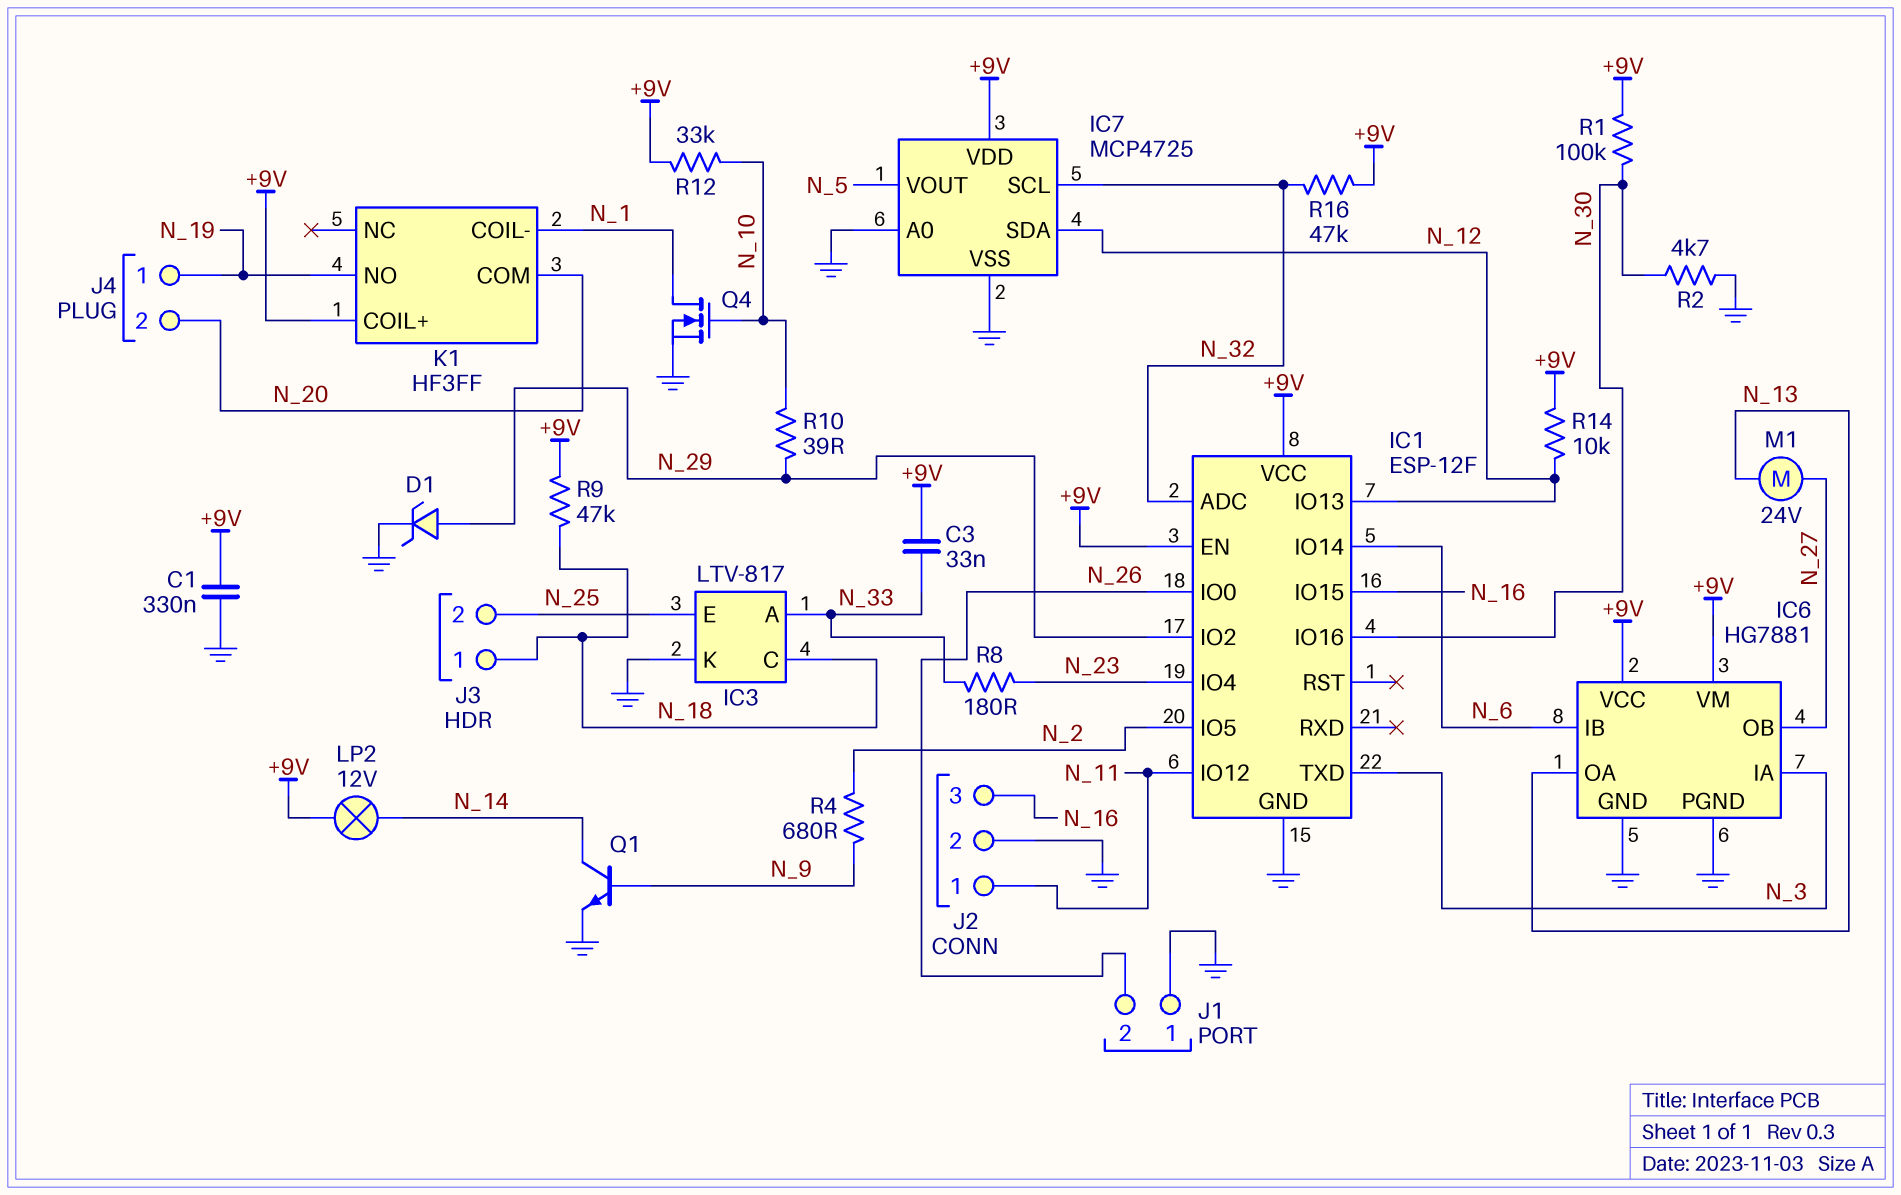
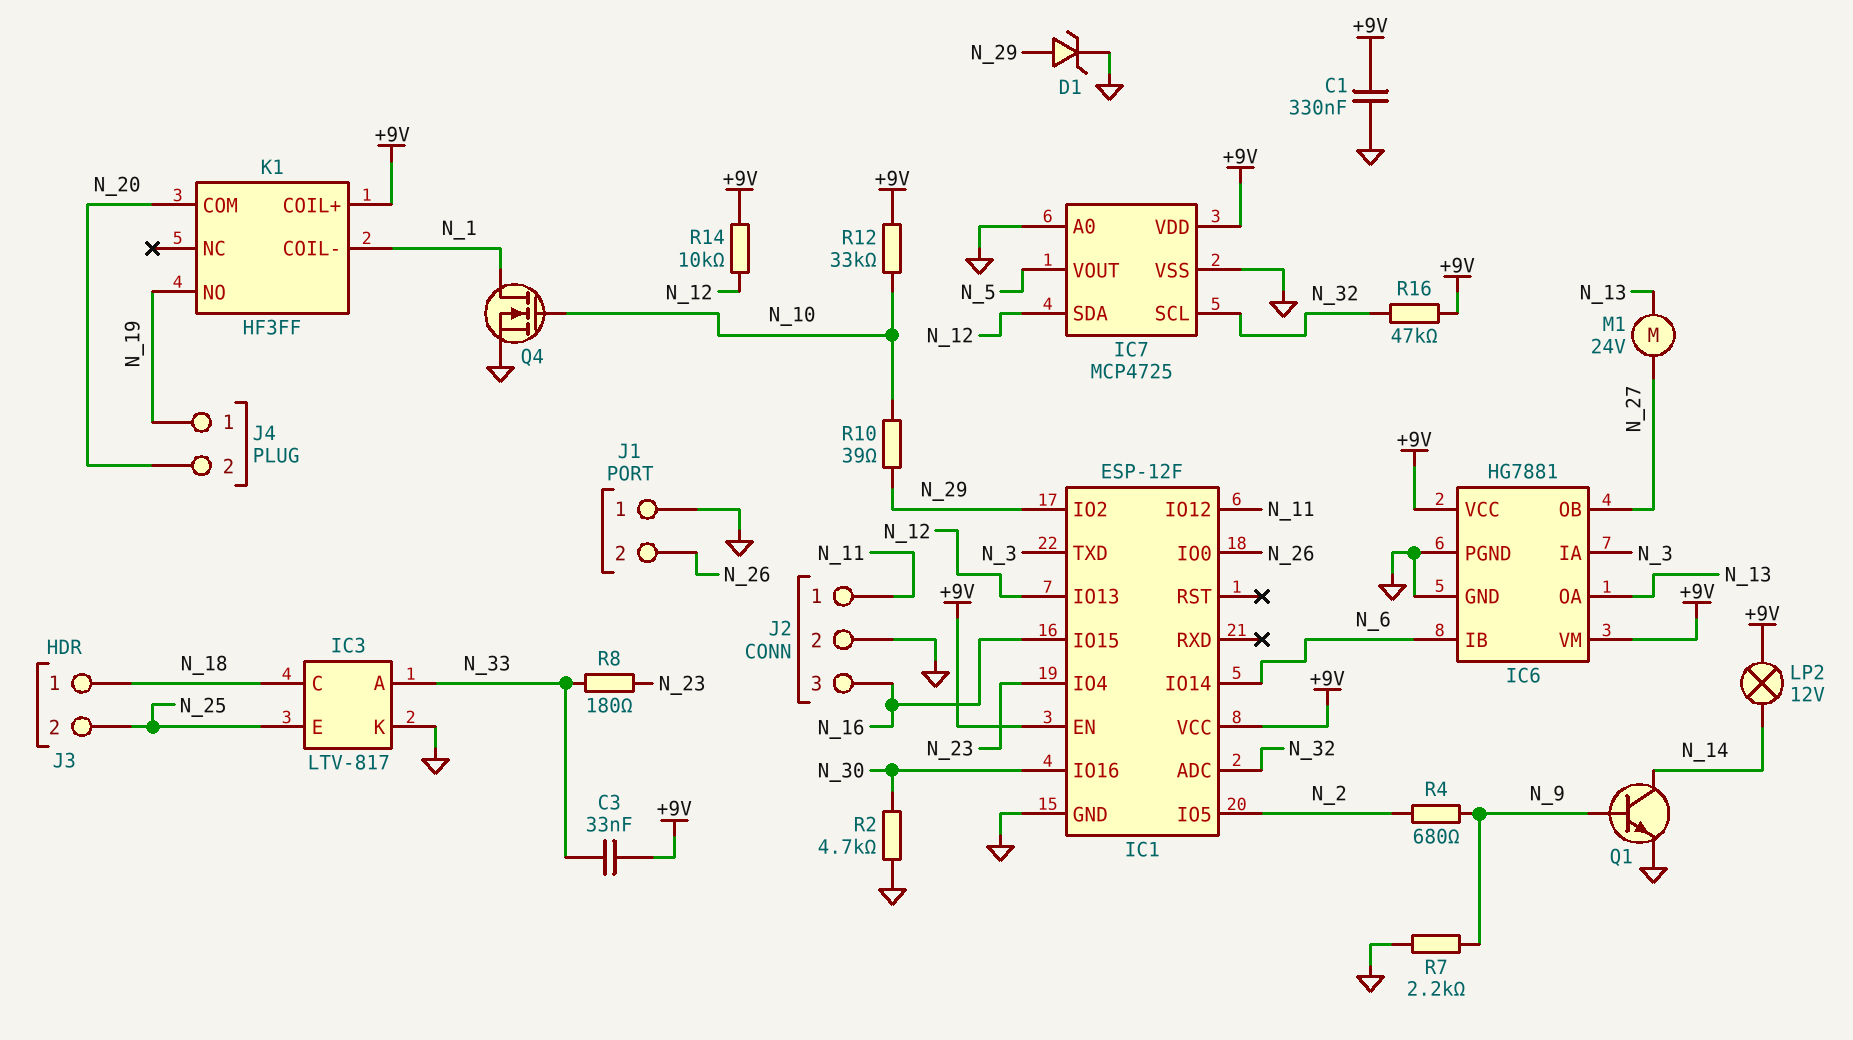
R1: 100k (+9V, N_30) -> none
R7: none -> 2.2k (GND, N_9)
R9: 47k (+9V, N_18) -> none

